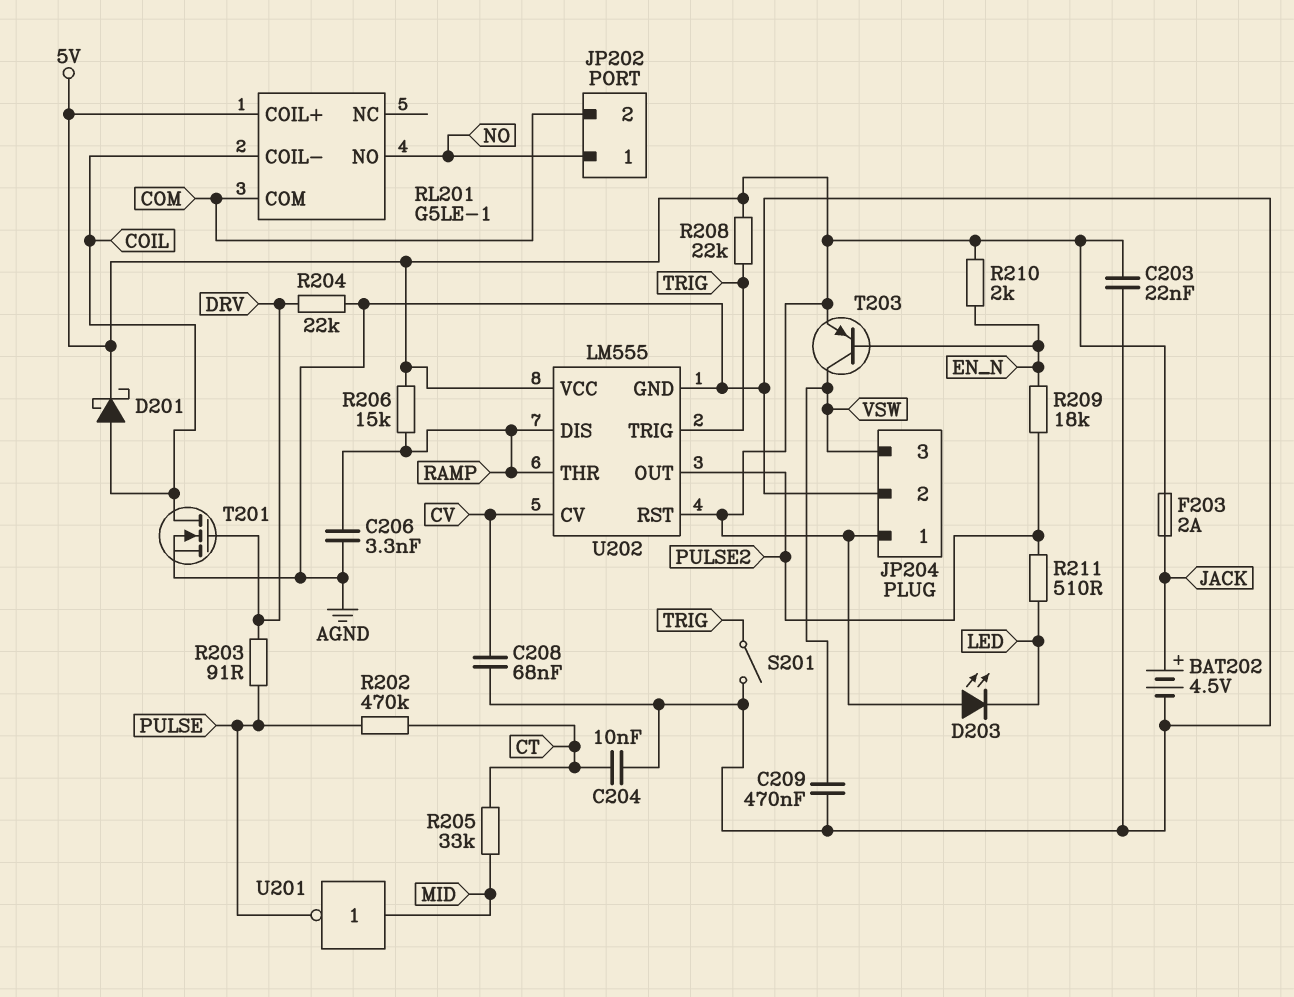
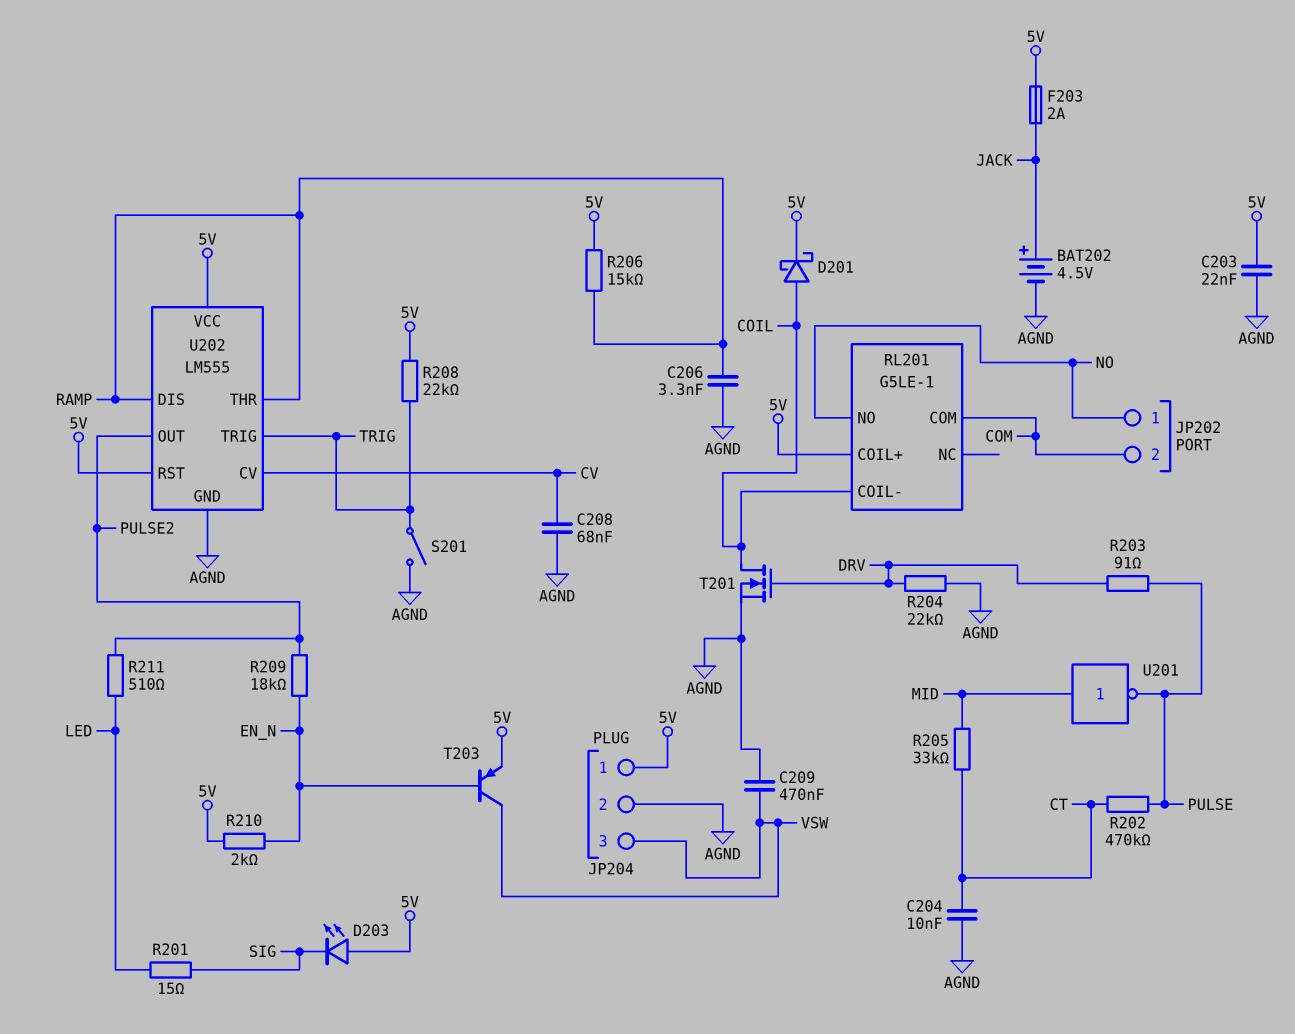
D203: LED (A 5V, K LED) -> LED (A 5V, K SIG)
R201: none -> 15 (LED, SIG)

